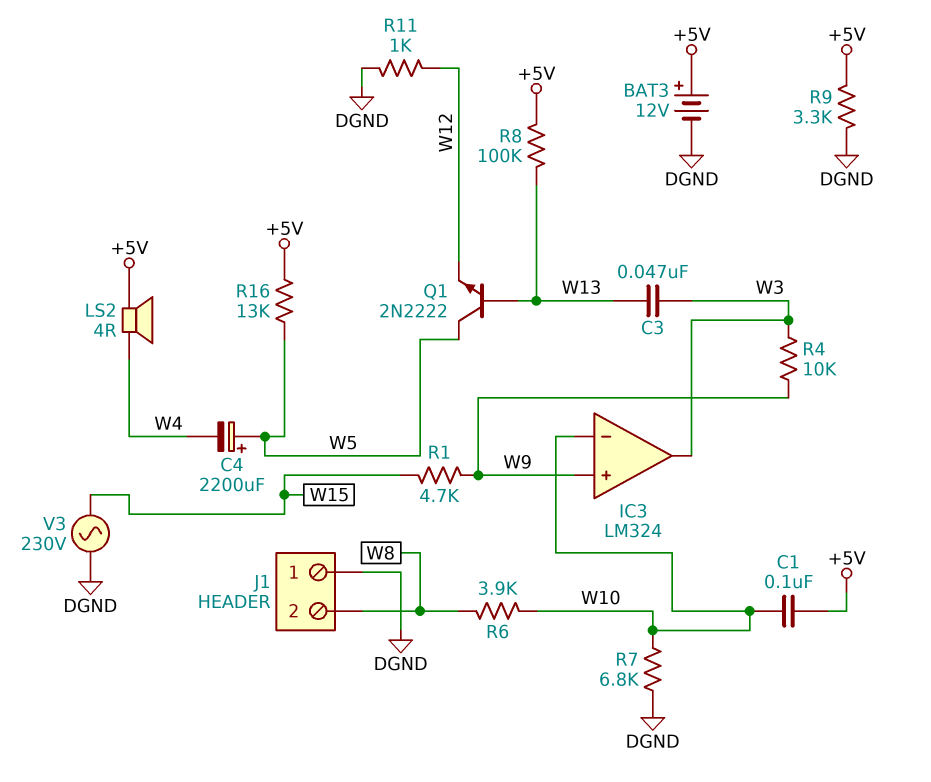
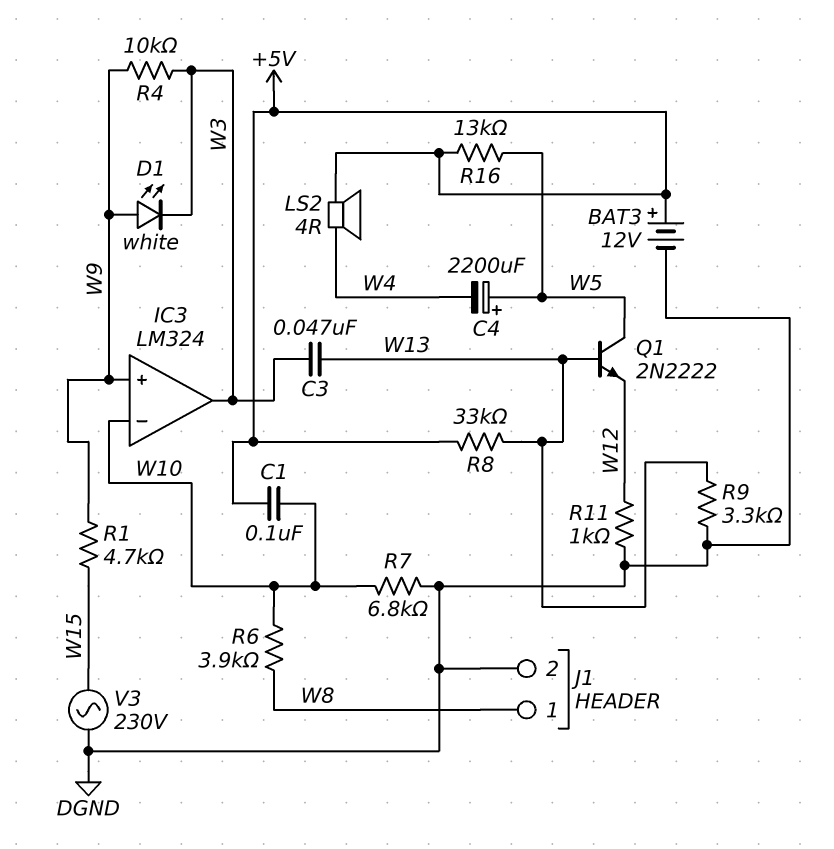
D1: none -> LED white (A W9, K W3)
J1 pin 1: DGND -> W8
J1 pin 2: W8 -> DGND
R8: 100k (+5V, W13) -> 33k (+5V, W13)
R9: 3.3k (+5V, DGND) -> 3.3k (DGND, W13)

